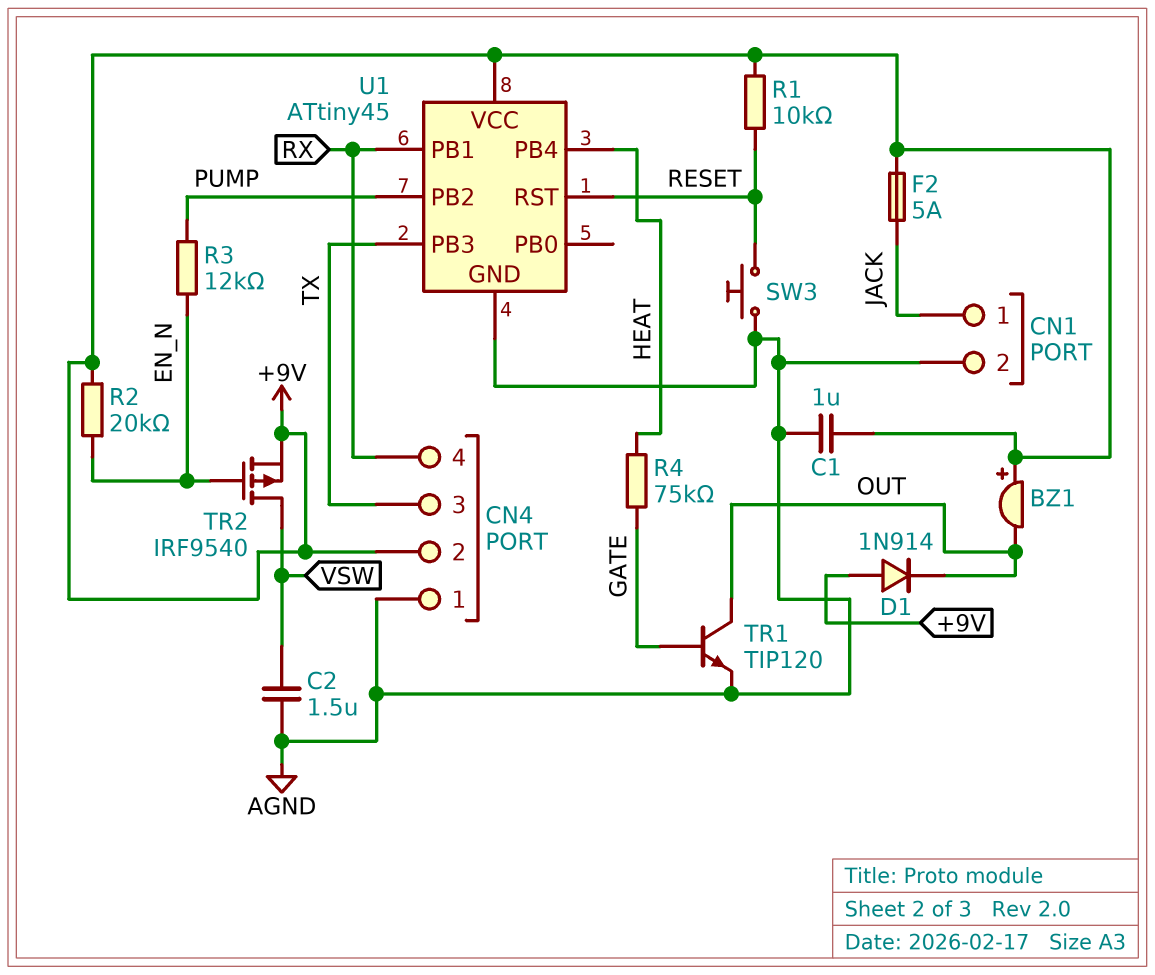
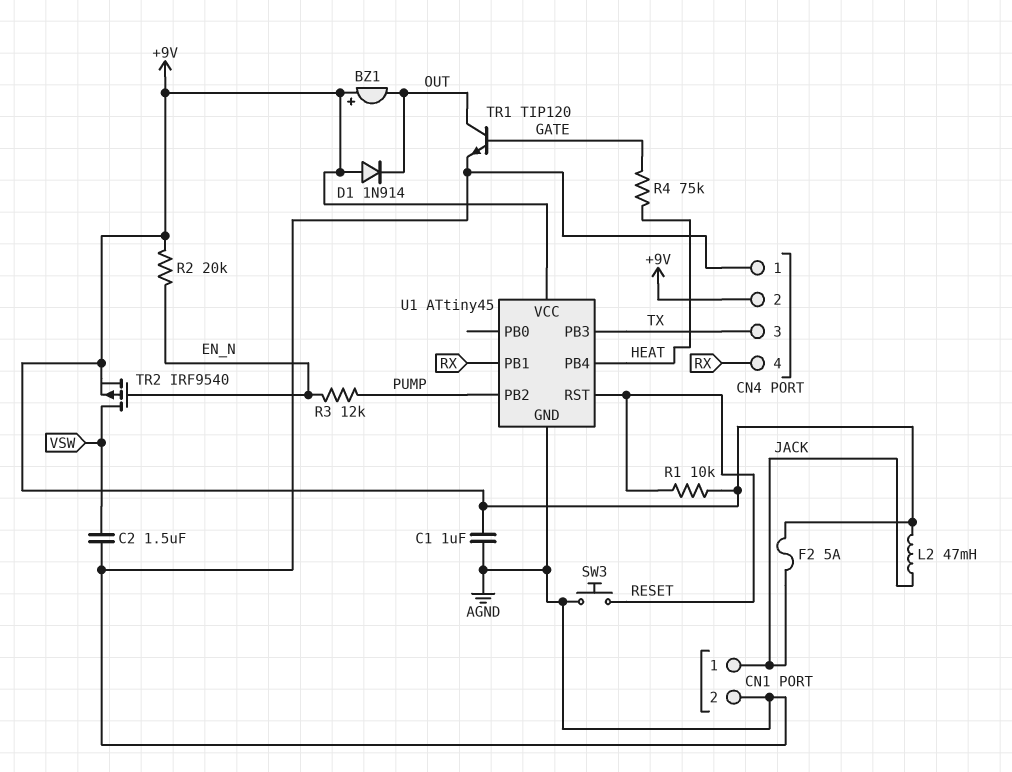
L2: none -> 47mH (+9V, JACK)

